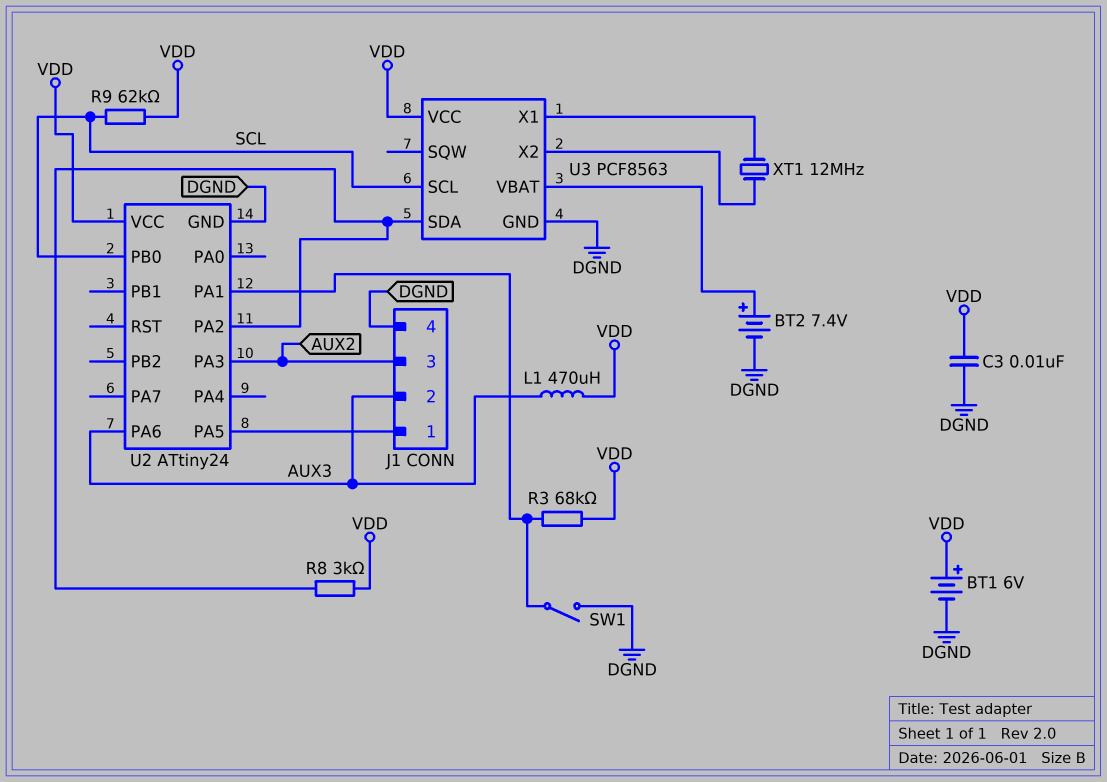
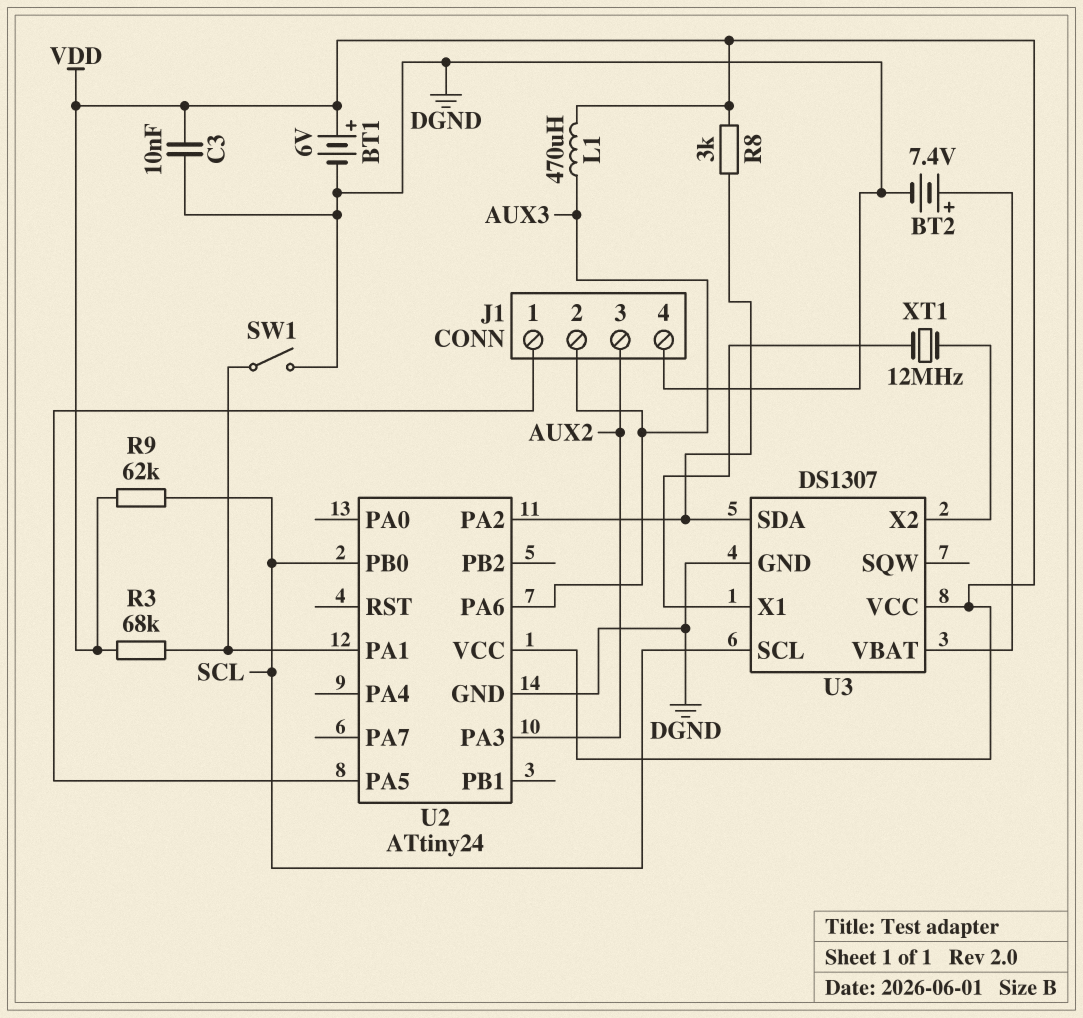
U3: PCF8563 -> DS1307

